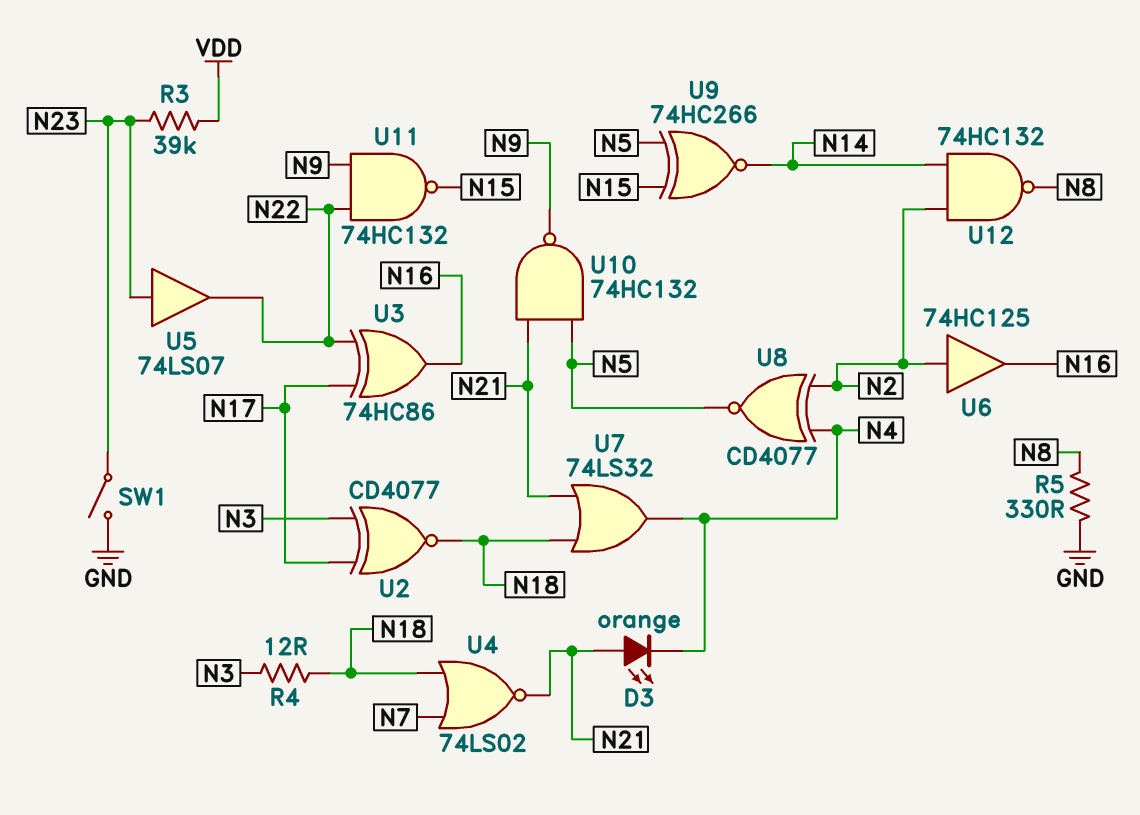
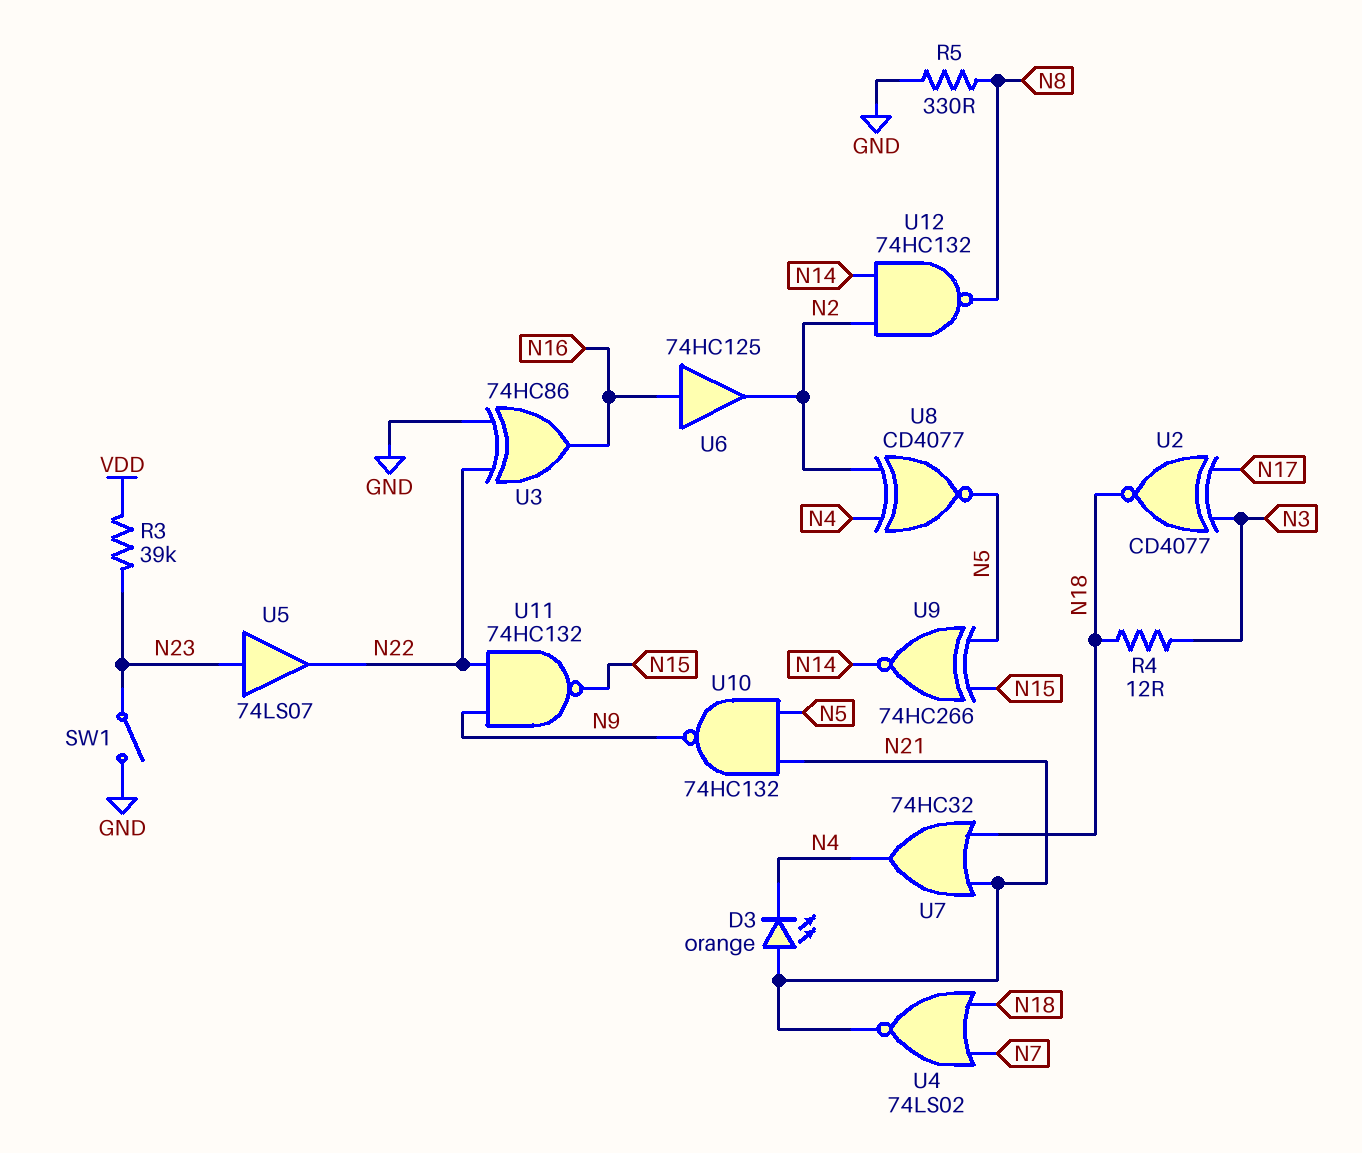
U3: XOR 74HC86 (in N17, in N22, out N16) -> XOR 74HC86 (in GND, in N22, out N16)
U6: buffer 74HC125 (in N2, out N16) -> buffer 74HC125 (in N16, out N2)
U7: OR 74LS32 (in N18, in N21, out N4) -> OR 74HC32 (in N18, in N21, out N4)

